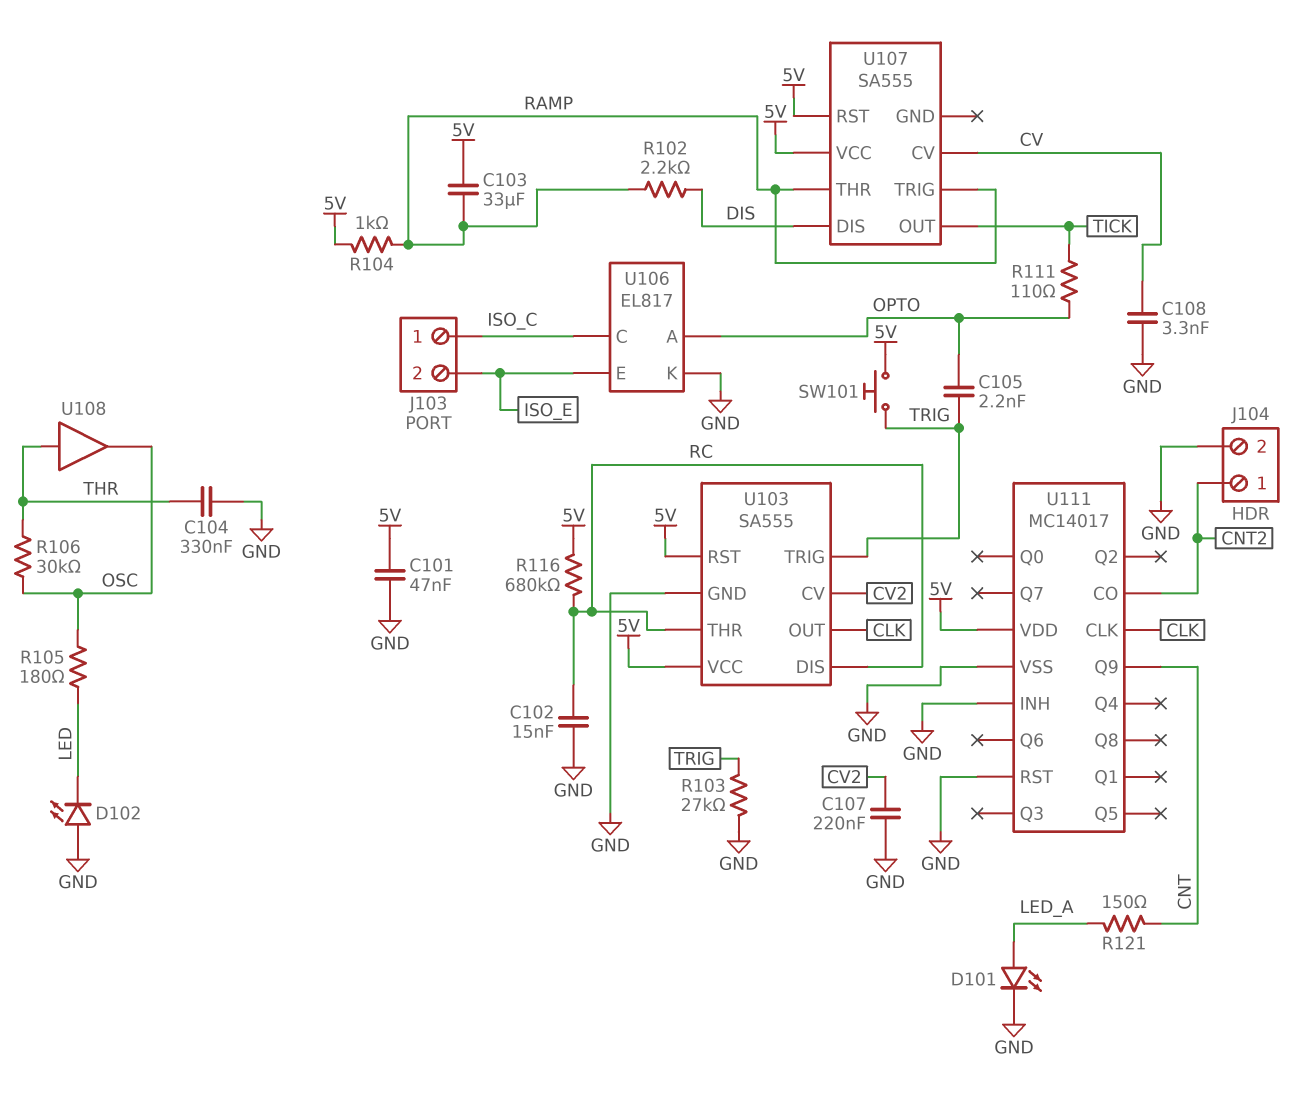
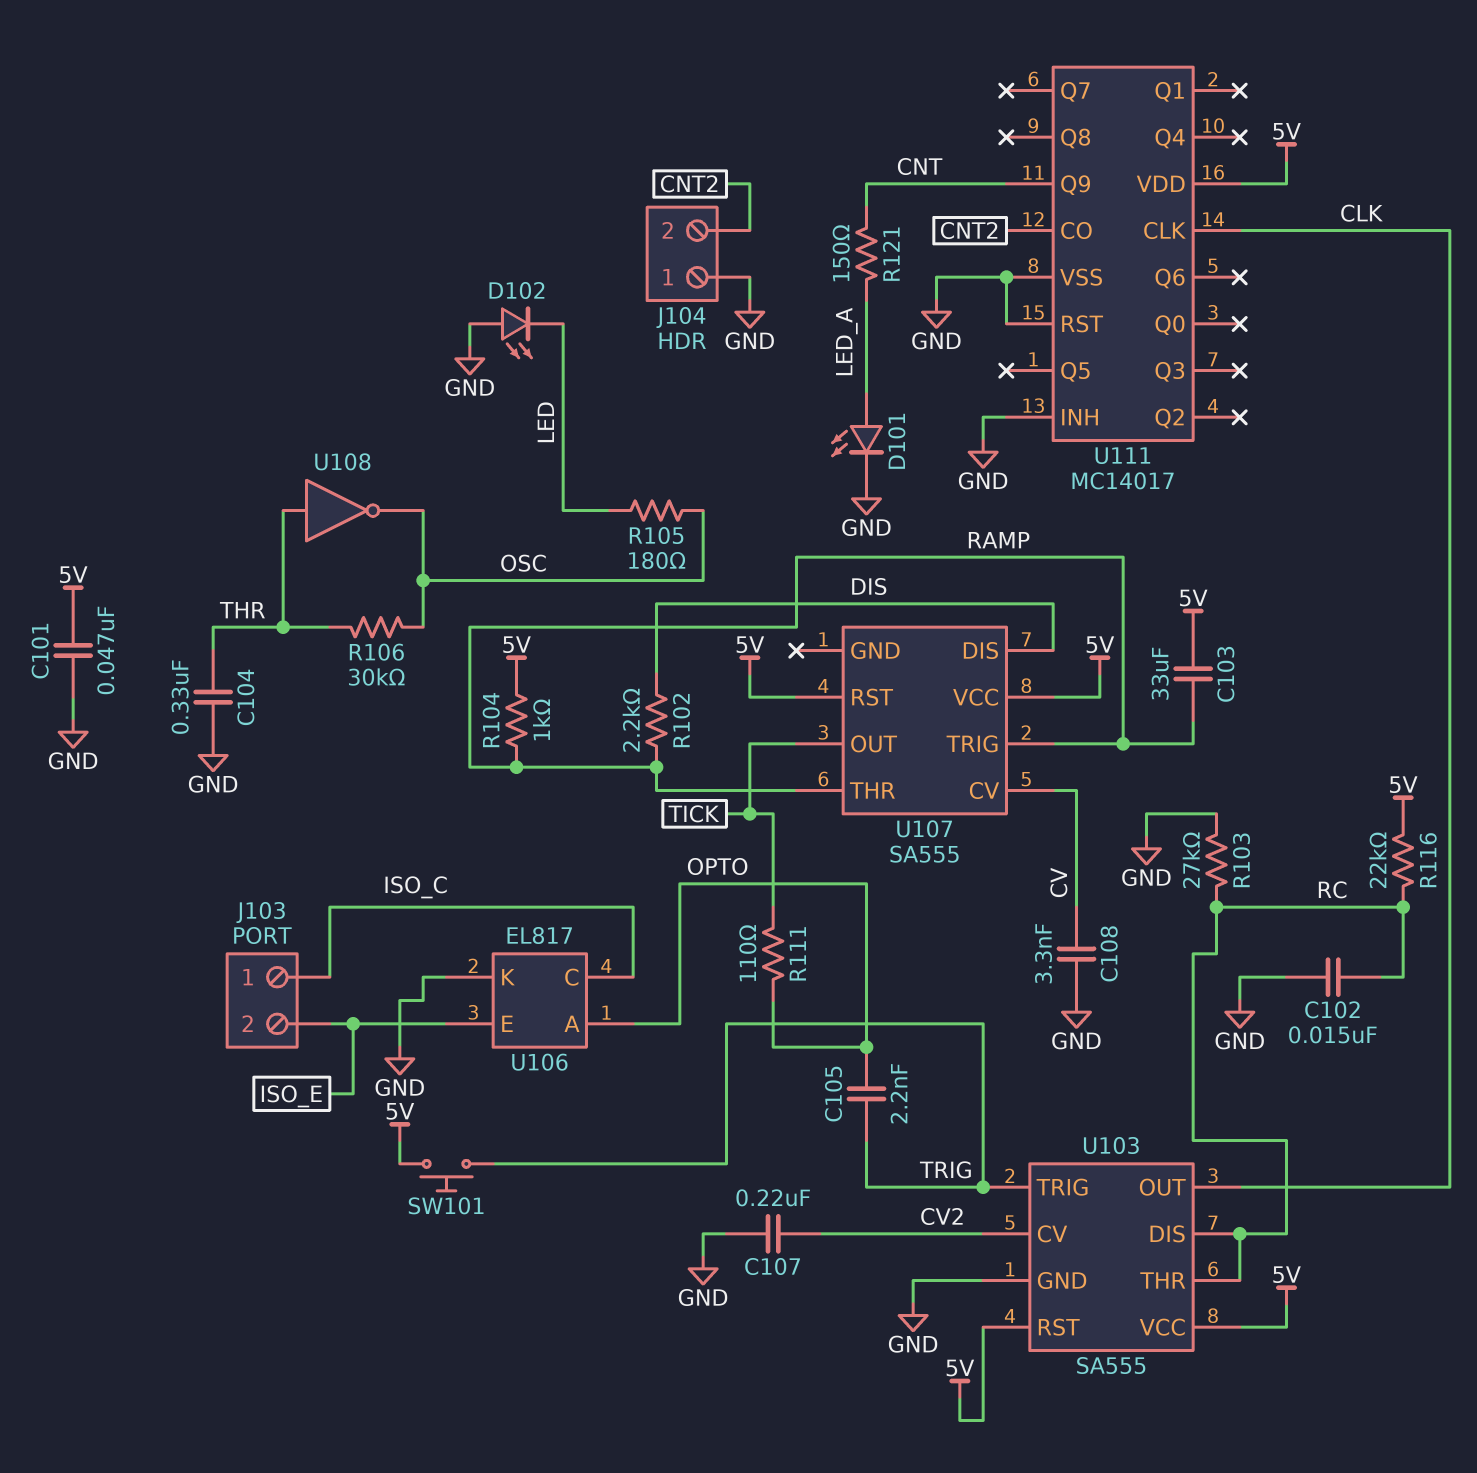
J104 pin 1: CNT2 -> GND
J104 pin 2: GND -> CNT2
R103: 27k (GND, TRIG) -> 27k (GND, RC)
R116: 680k (5V, RC) -> 22k (5V, RC)
U108: buffer (in THR, out OSC) -> NOT (in THR, out OSC)

